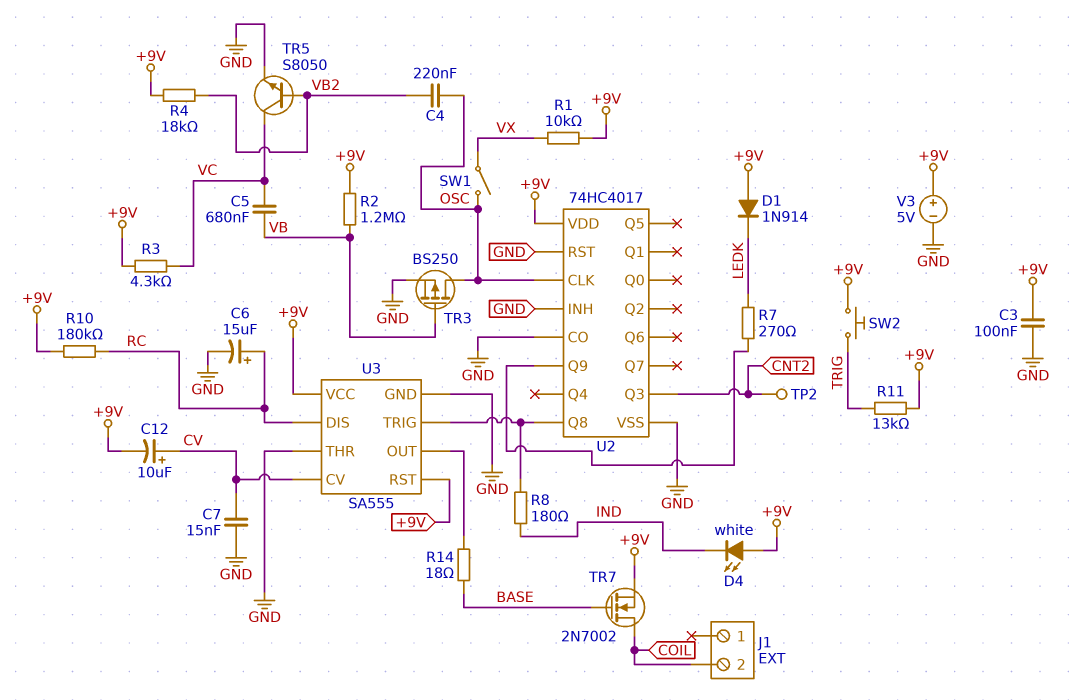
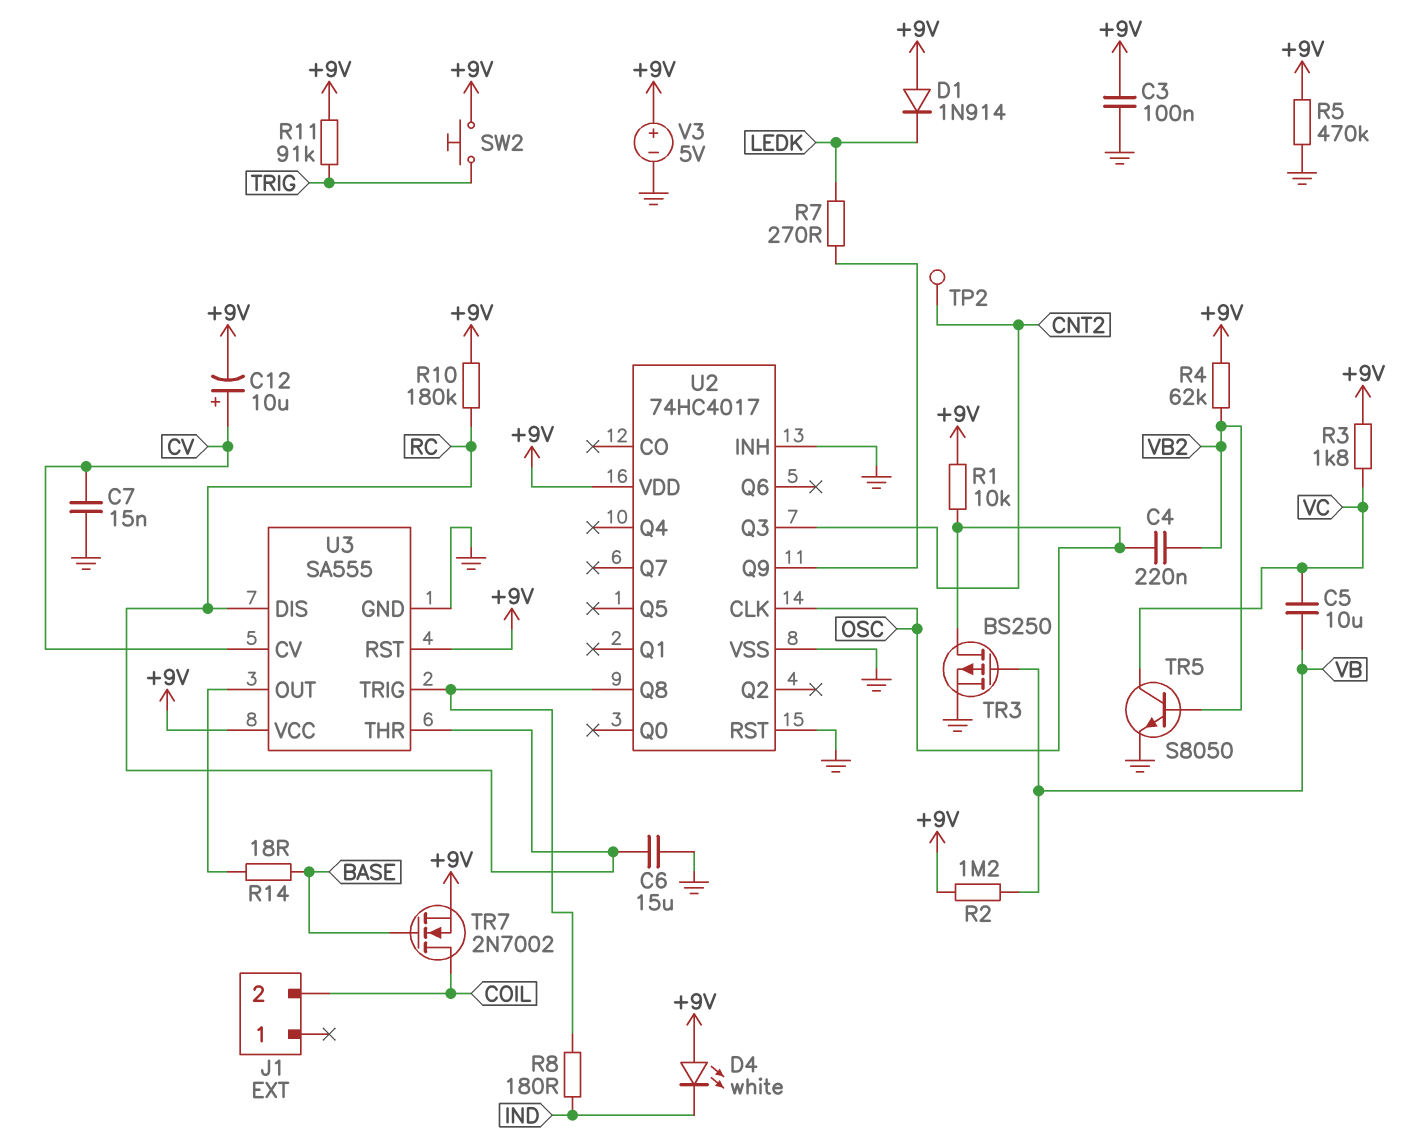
C5: 680nF (VB, VC) -> 10uF (VB, VC)
C6: 15uF (plus RC, minus GND) -> 15uF (GND, RC)
R1: 10k (+9V, VX) -> 10k (+9V, OSC)
R3: 4.3k (+9V, VC) -> 1.8k (+9V, VC)
R4: 18k (+9V, VB2) -> 62k (+9V, VB2)
R5: none -> 470k (+9V, GND)
R11: 13k (+9V, TRIG) -> 91k (+9V, TRIG)
SW1: switch (OSC, VX) -> none
U2 pin CO: GND -> none
U3 pin THR: GND -> RC

